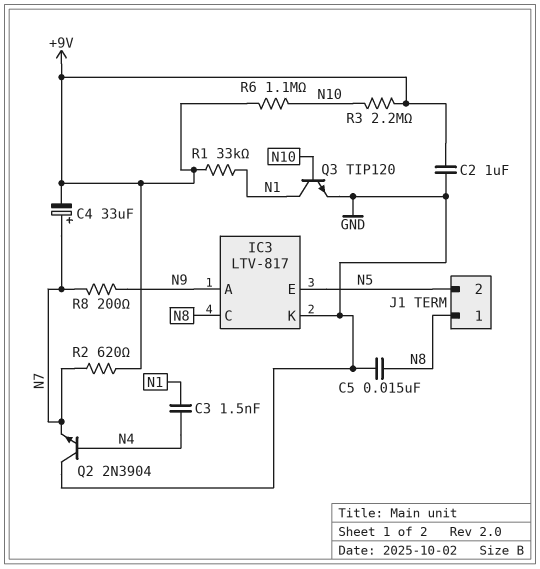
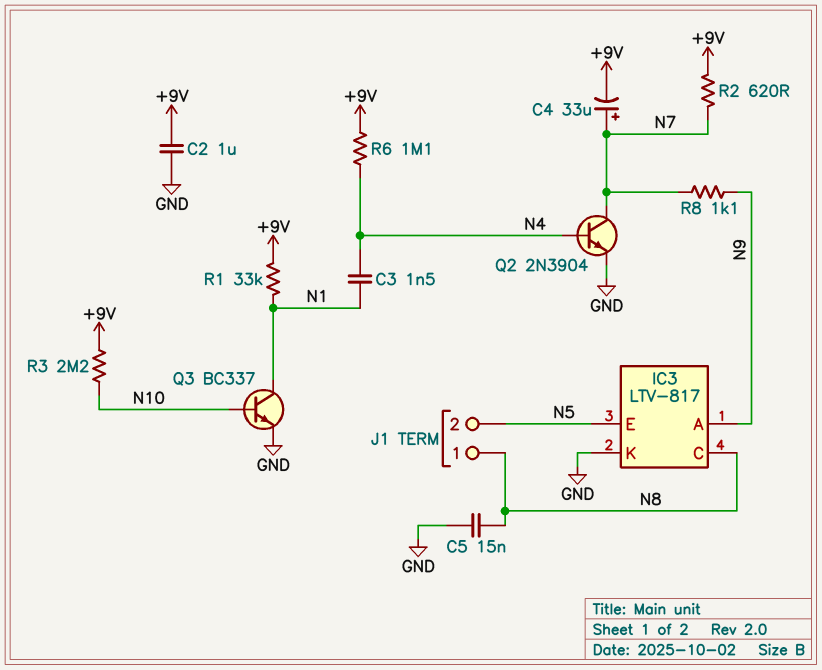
Q2: NPN 2N3904 (B N4, C GND, E N7) -> NPN 2N3904 (B N4, C N7, E GND)
Q3: NPN TIP120 (B N10, C N1, E GND) -> NPN BC337 (B N10, C N1, E GND)
R6: 1.1M (+9V, N10) -> 1.1M (+9V, N4)
R8: 200 (N7, N9) -> 1.1k (N7, N9)

